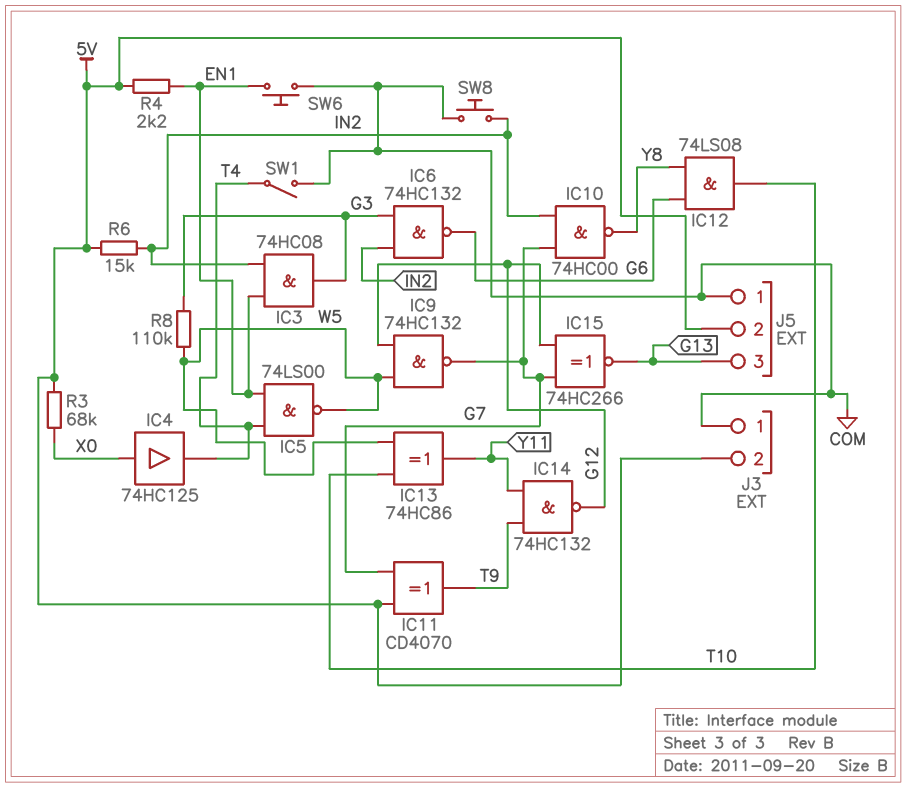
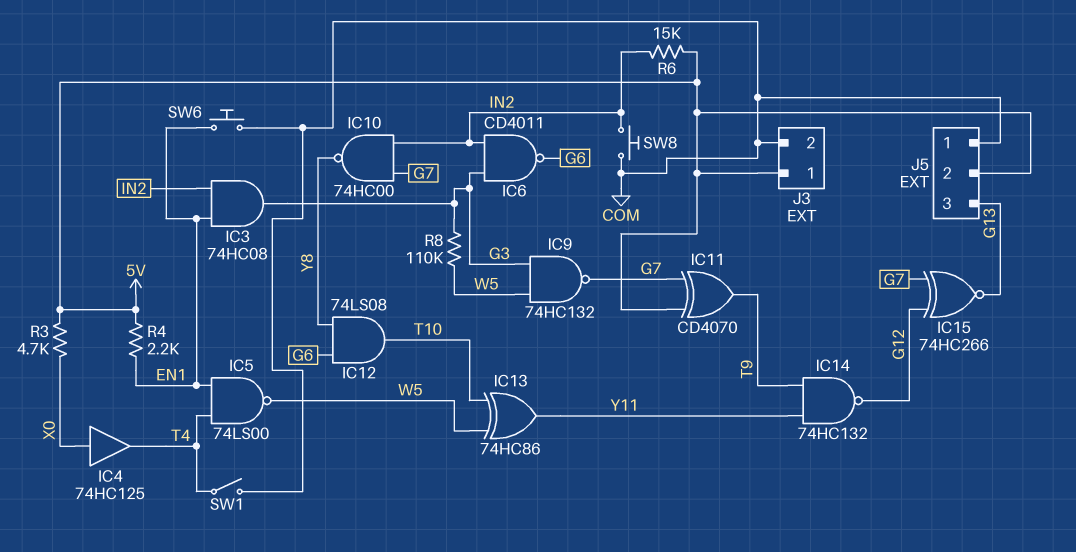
IC6: NAND 74HC132 (in G3, in IN2, out G6) -> NAND CD4011 (in G3, in IN2, out G6)
IC9: NAND 74HC132 (in G12, in W5, out G7) -> NAND 74HC132 (in G3, in W5, out G7)
J3 pin 1: COM -> 5V
J3 pin 2: 5V -> COM
R3: 68k (5V, X0) -> 4.7k (5V, X0)

